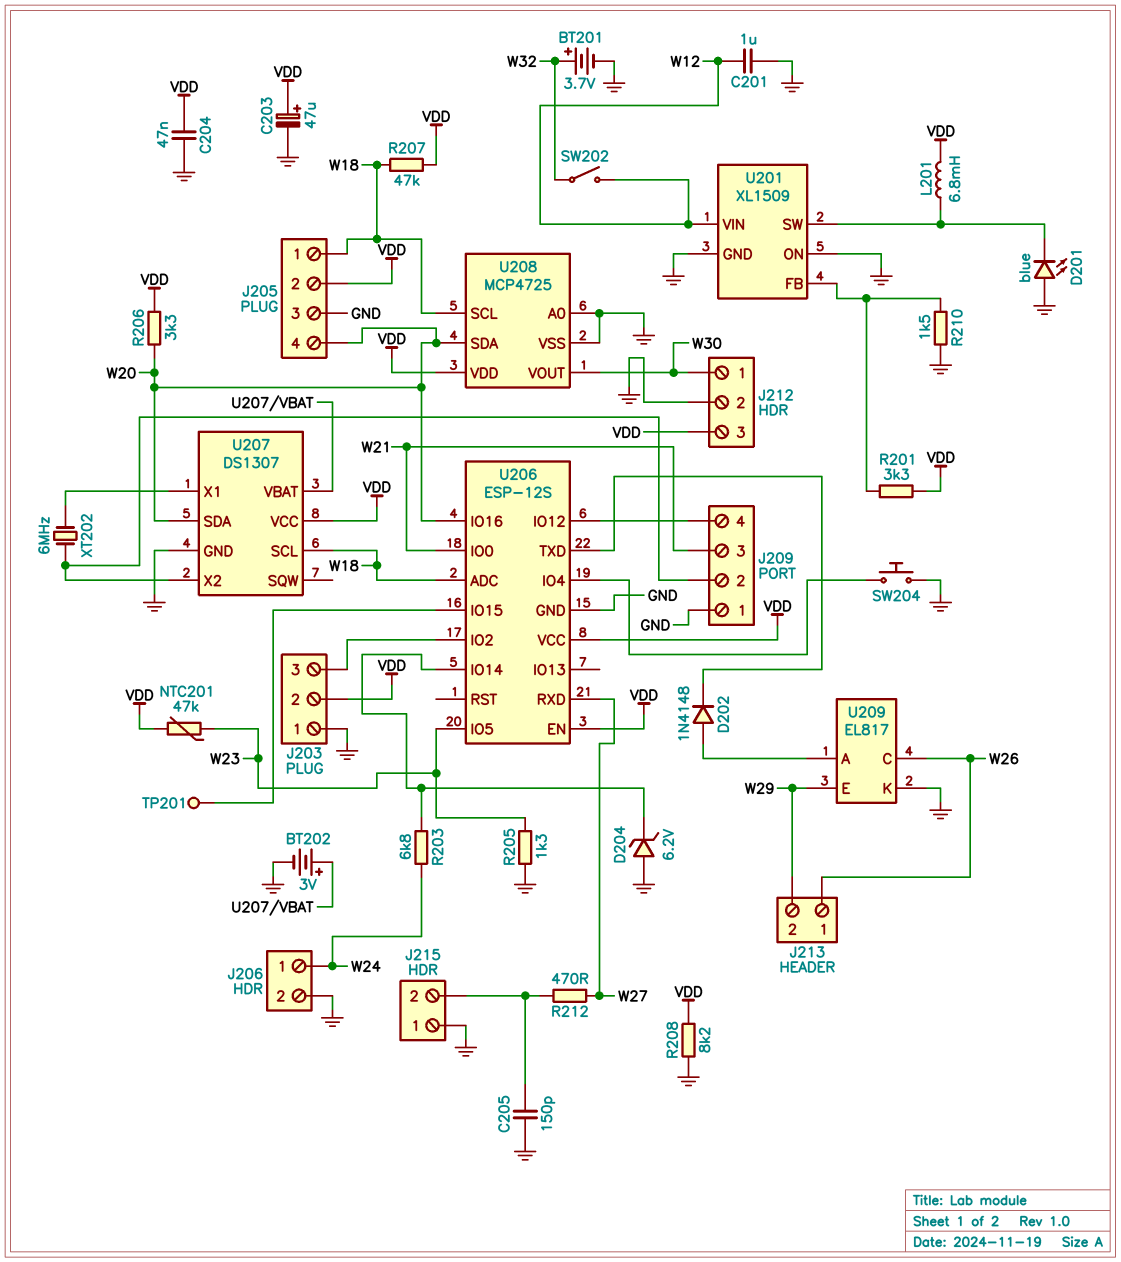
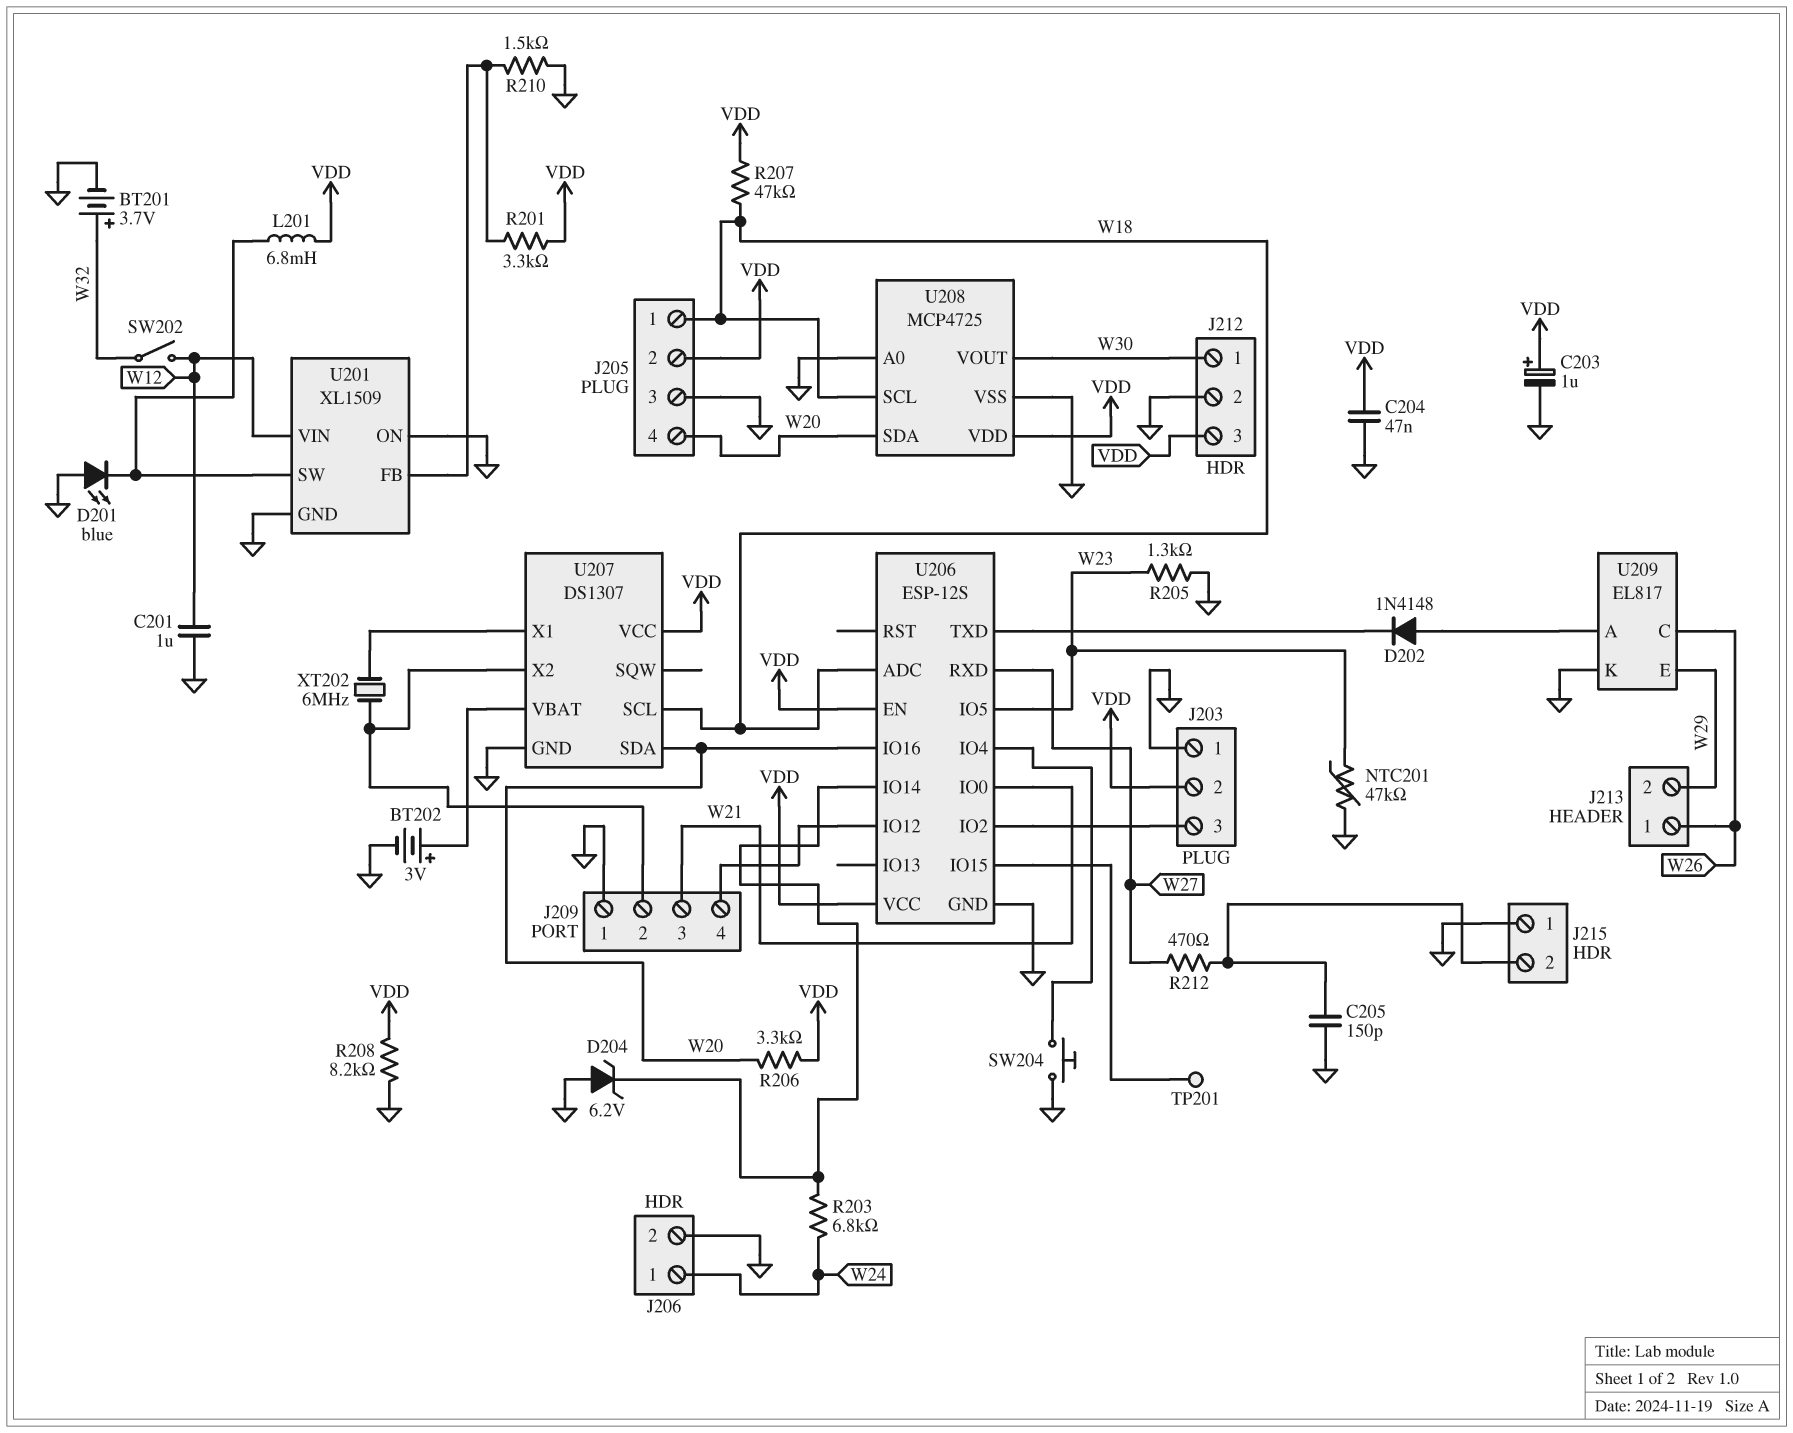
C203: 47uF (plus VDD, minus GND) -> 1uF (plus VDD, minus GND)
NTC201: 47k (VDD, W23) -> 47k (GND, W23)

